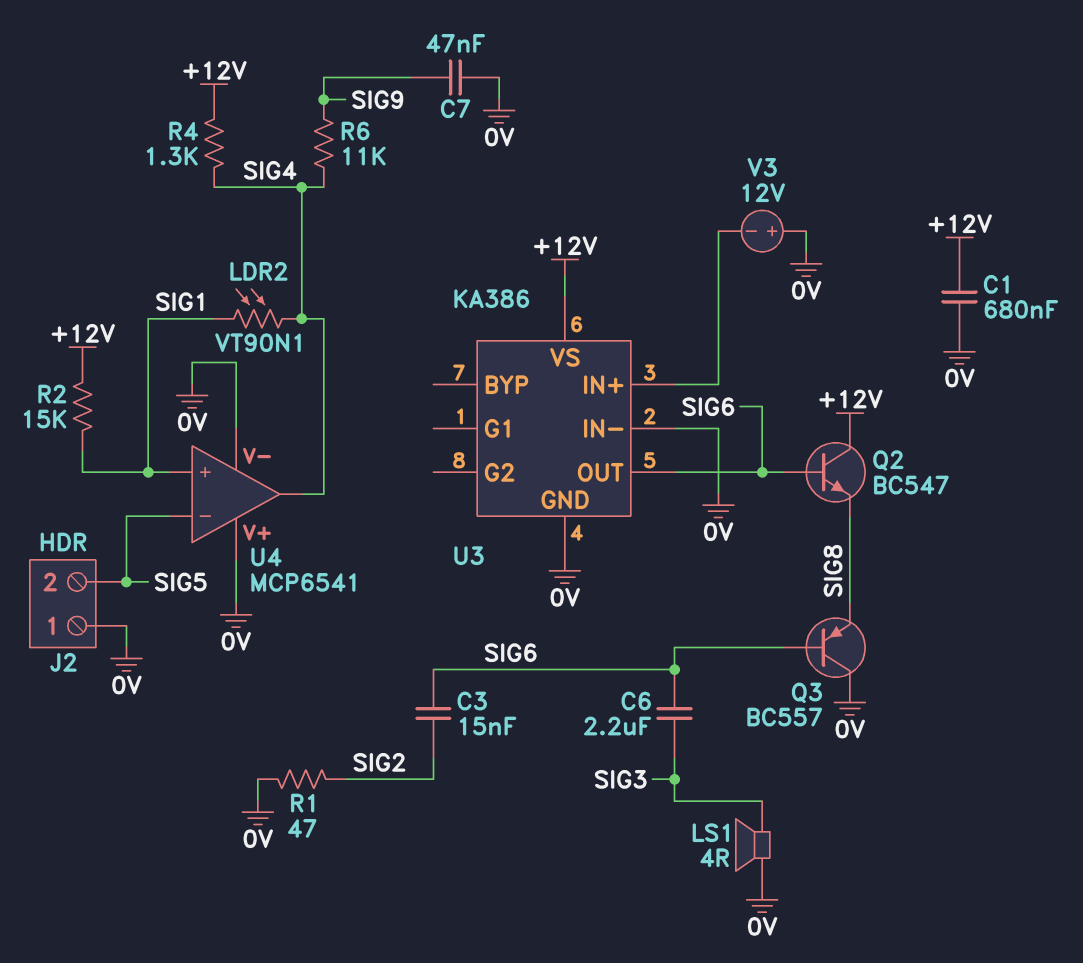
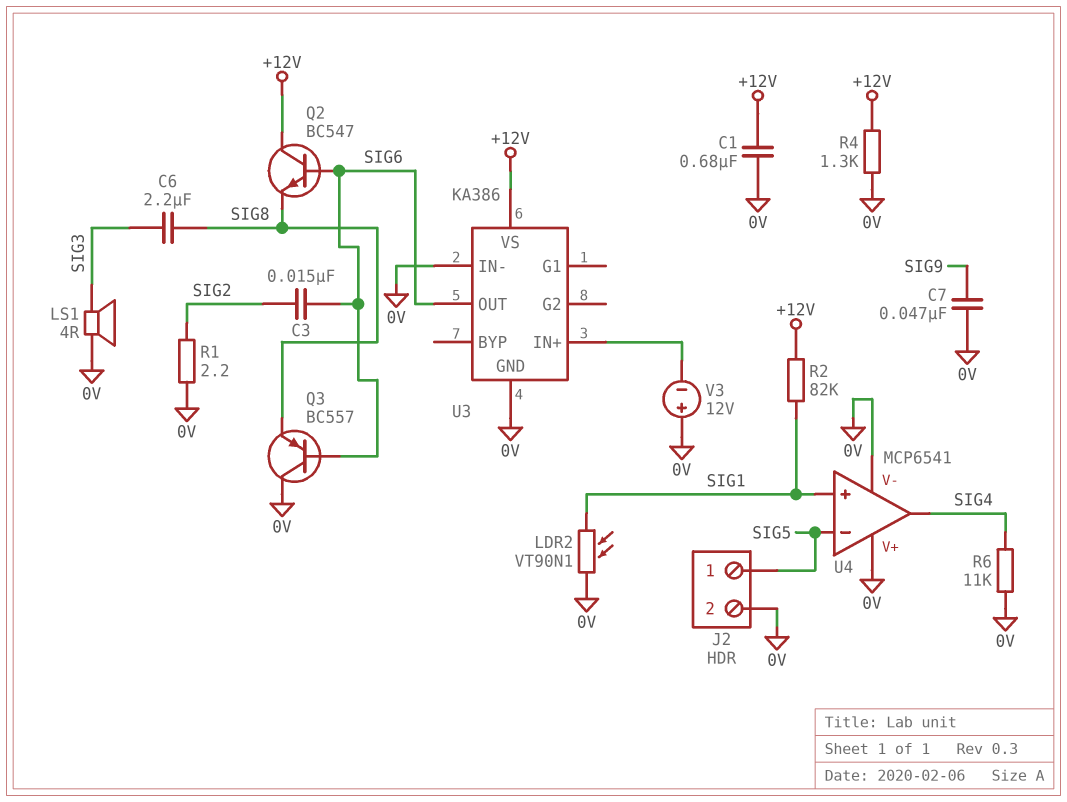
C6: 2.2uF (SIG3, SIG6) -> 2.2uF (SIG3, SIG8)
J2 pin 1: 0V -> SIG5
J2 pin 2: SIG5 -> 0V
LDR2: VT90N1 (SIG1, SIG4) -> VT90N1 (0V, SIG1)
R1: 47 (0V, SIG2) -> 2.2 (0V, SIG2)
R2: 15k (+12V, SIG1) -> 82k (+12V, SIG1)
R4: 1.3k (+12V, SIG4) -> 1.3k (+12V, 0V)
R6: 11k (SIG4, SIG9) -> 11k (0V, SIG4)

